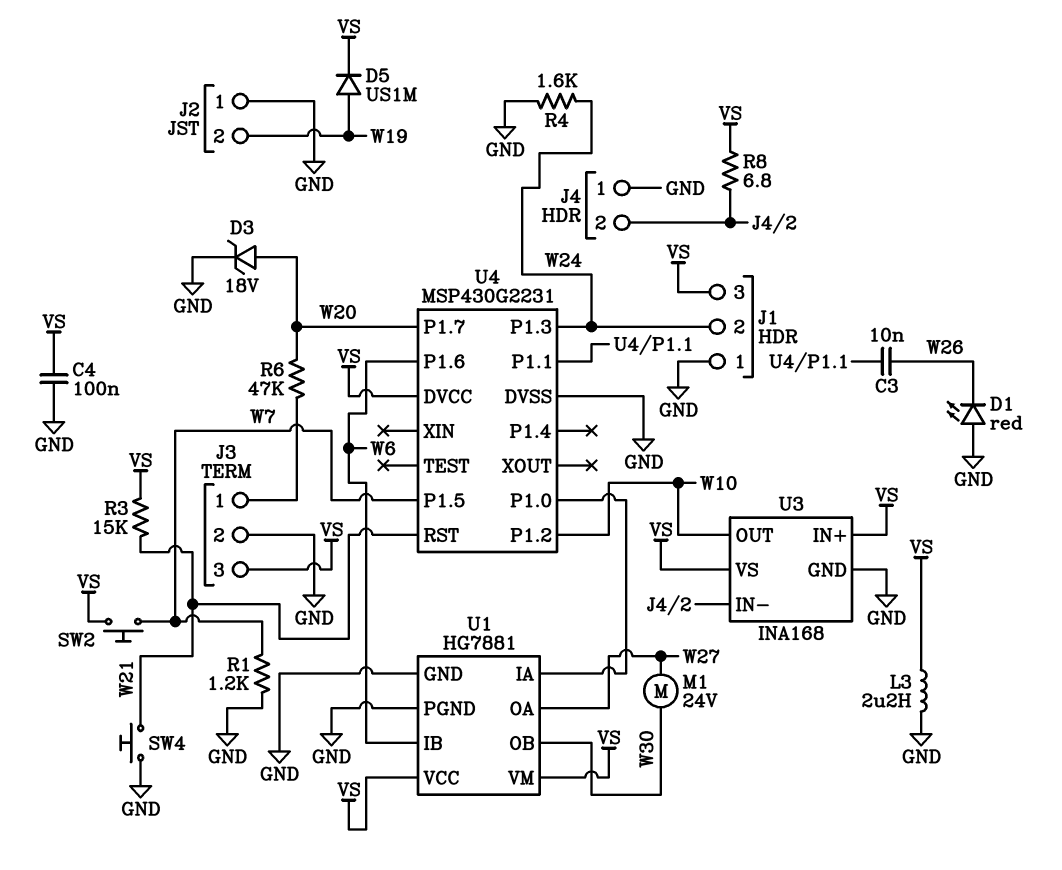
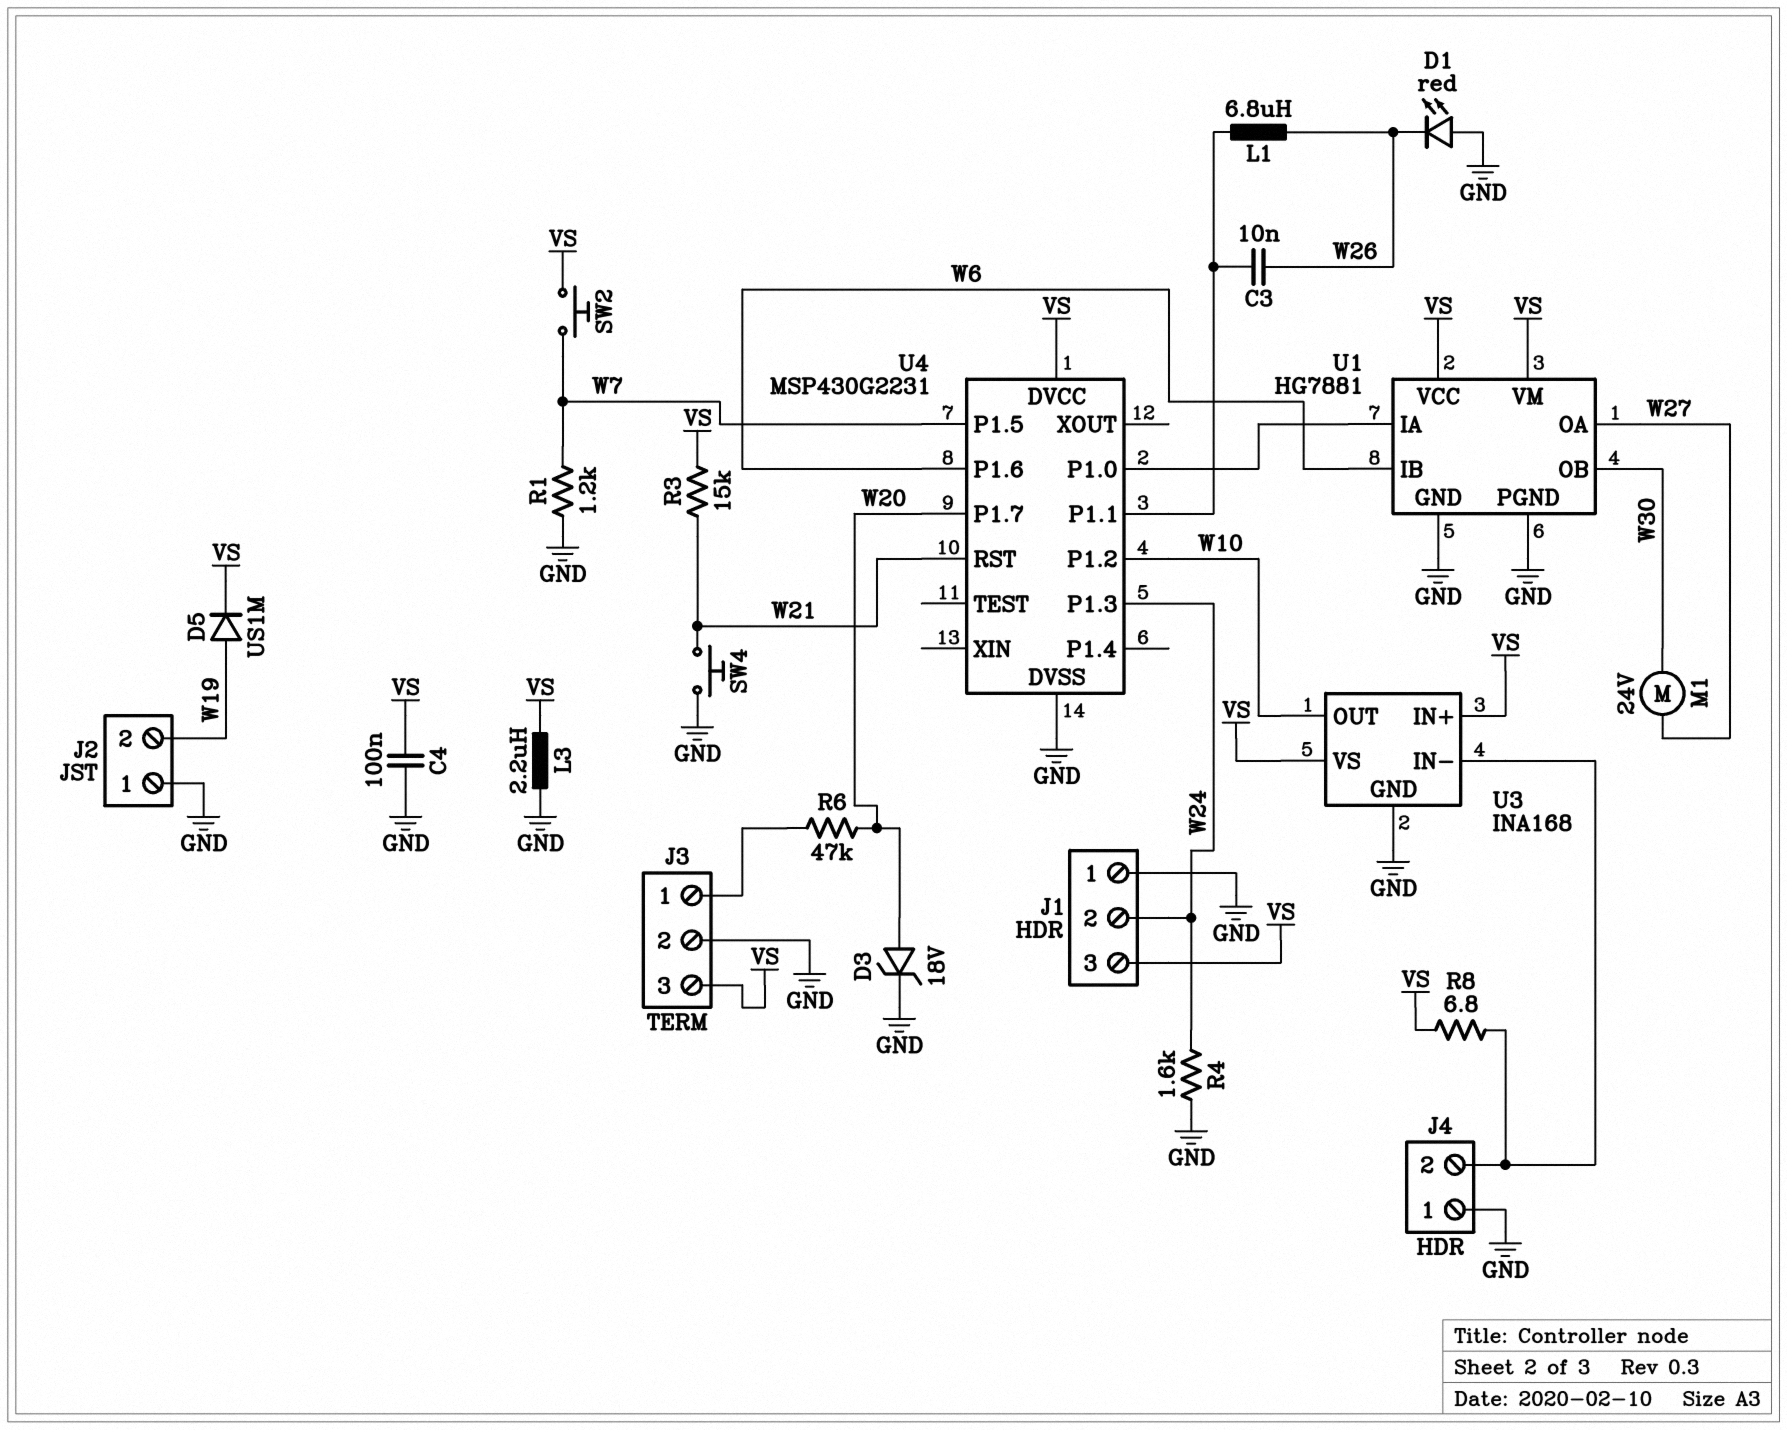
L1: none -> 6.8uH (U4/P1.1, W26)

